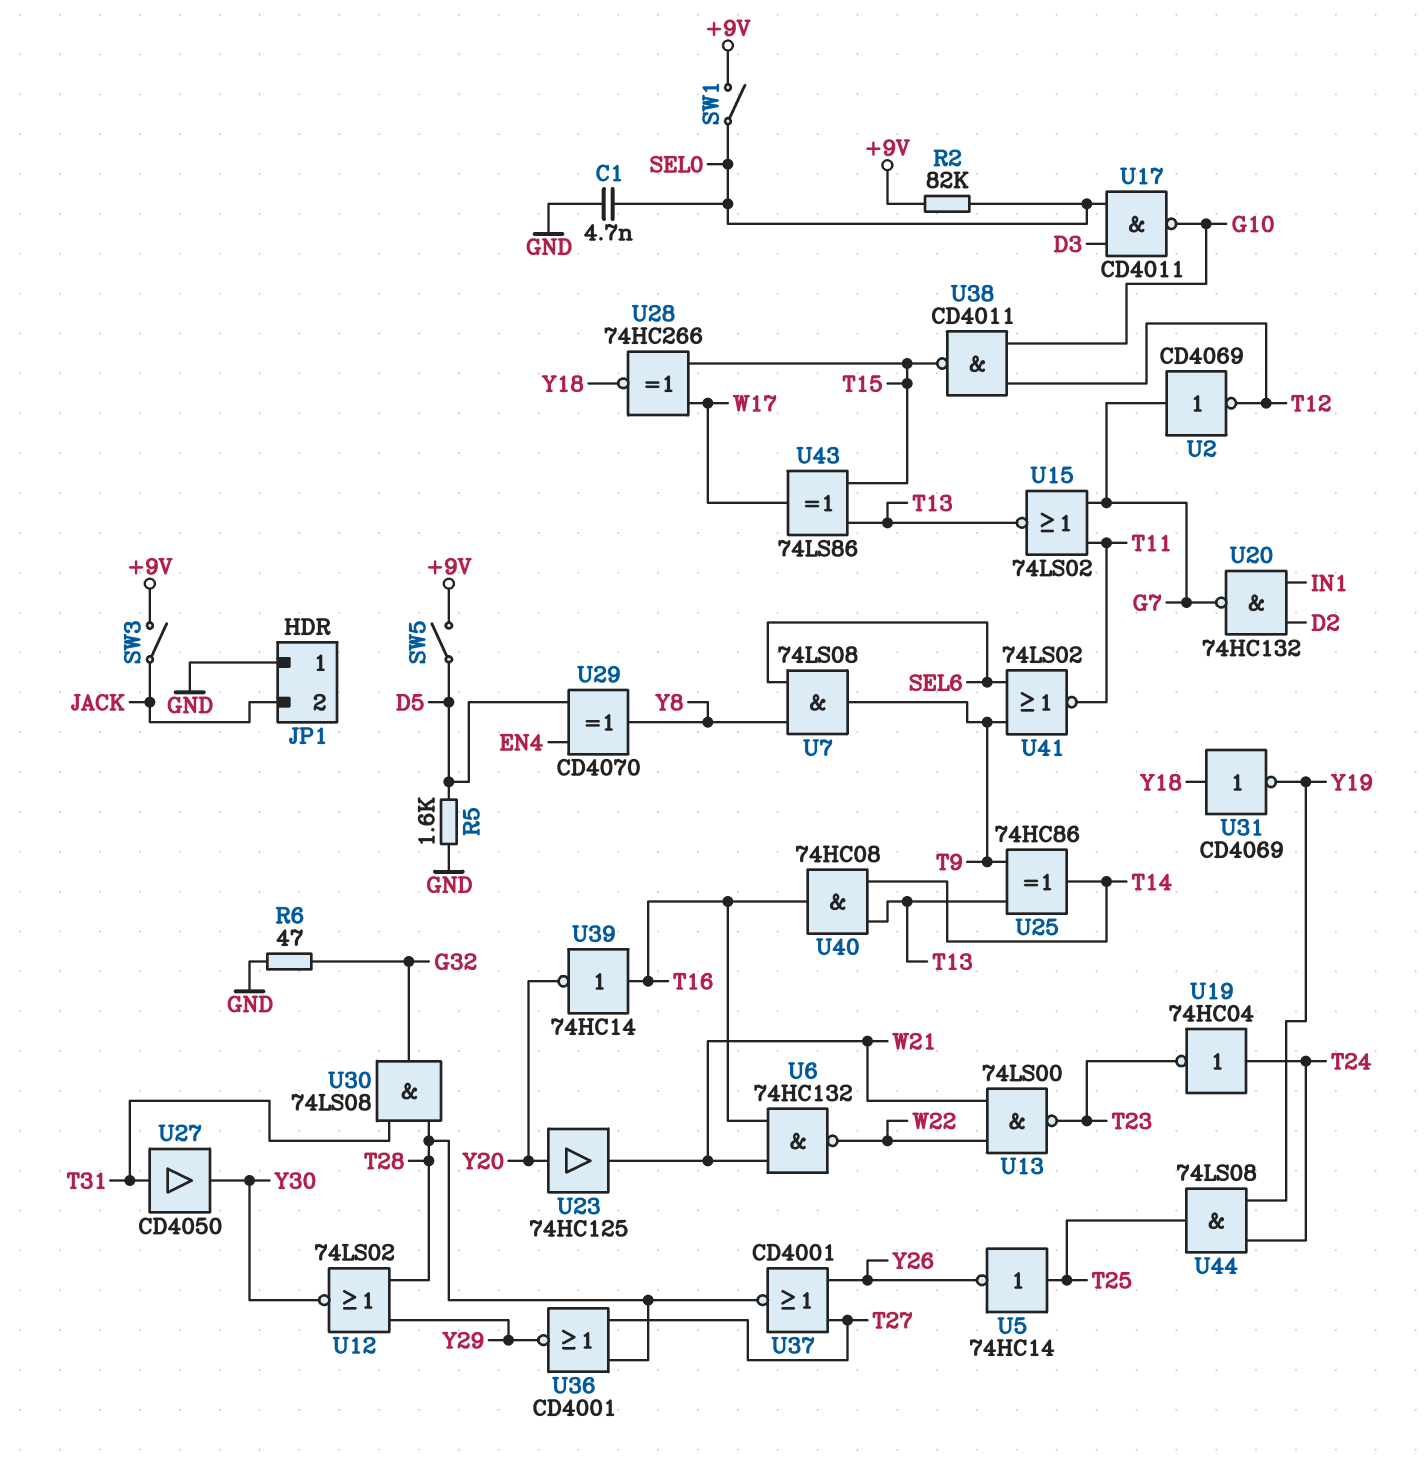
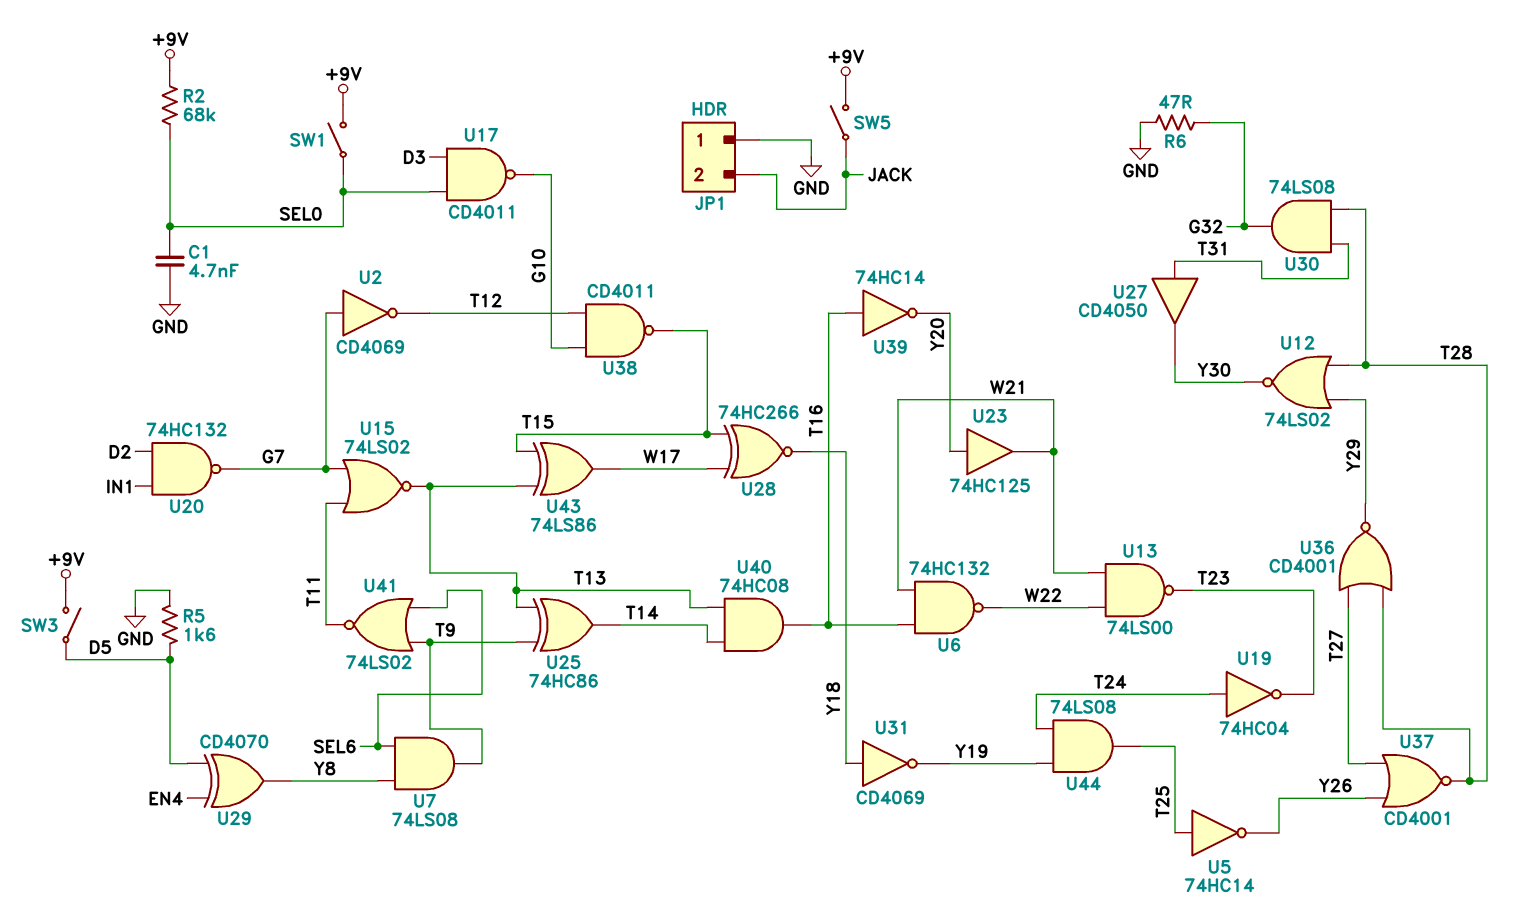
R2: 82k (+9V, SEL0) -> 68k (+9V, SEL0)
SW3: switch (+9V, JACK) -> switch (+9V, D5)
SW5: switch (+9V, D5) -> switch (+9V, JACK)

